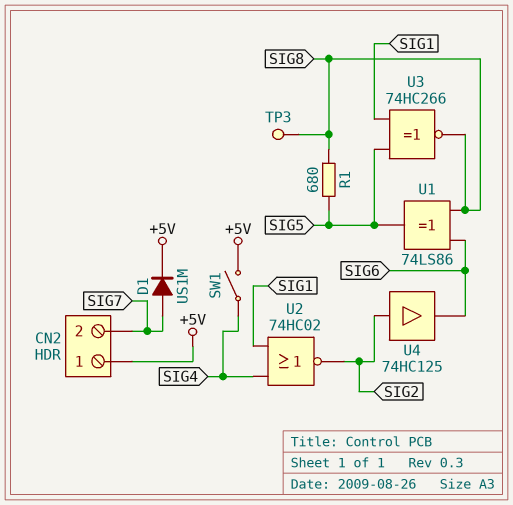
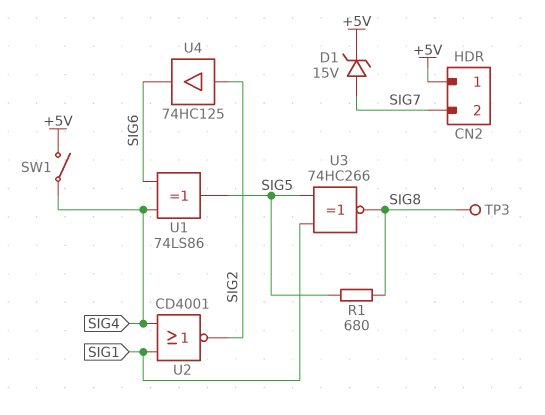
D1: diode US1M (A SIG7, K +5V) -> zener 15V (A SIG7, K +5V)
U1: XOR 74LS86 (in SIG6, in SIG8, out SIG5) -> XOR 74LS86 (in SIG4, in SIG6, out SIG5)
U2: NOR 74HC02 (in SIG1, in SIG4, out SIG2) -> NOR CD4001 (in SIG1, in SIG4, out SIG2)

